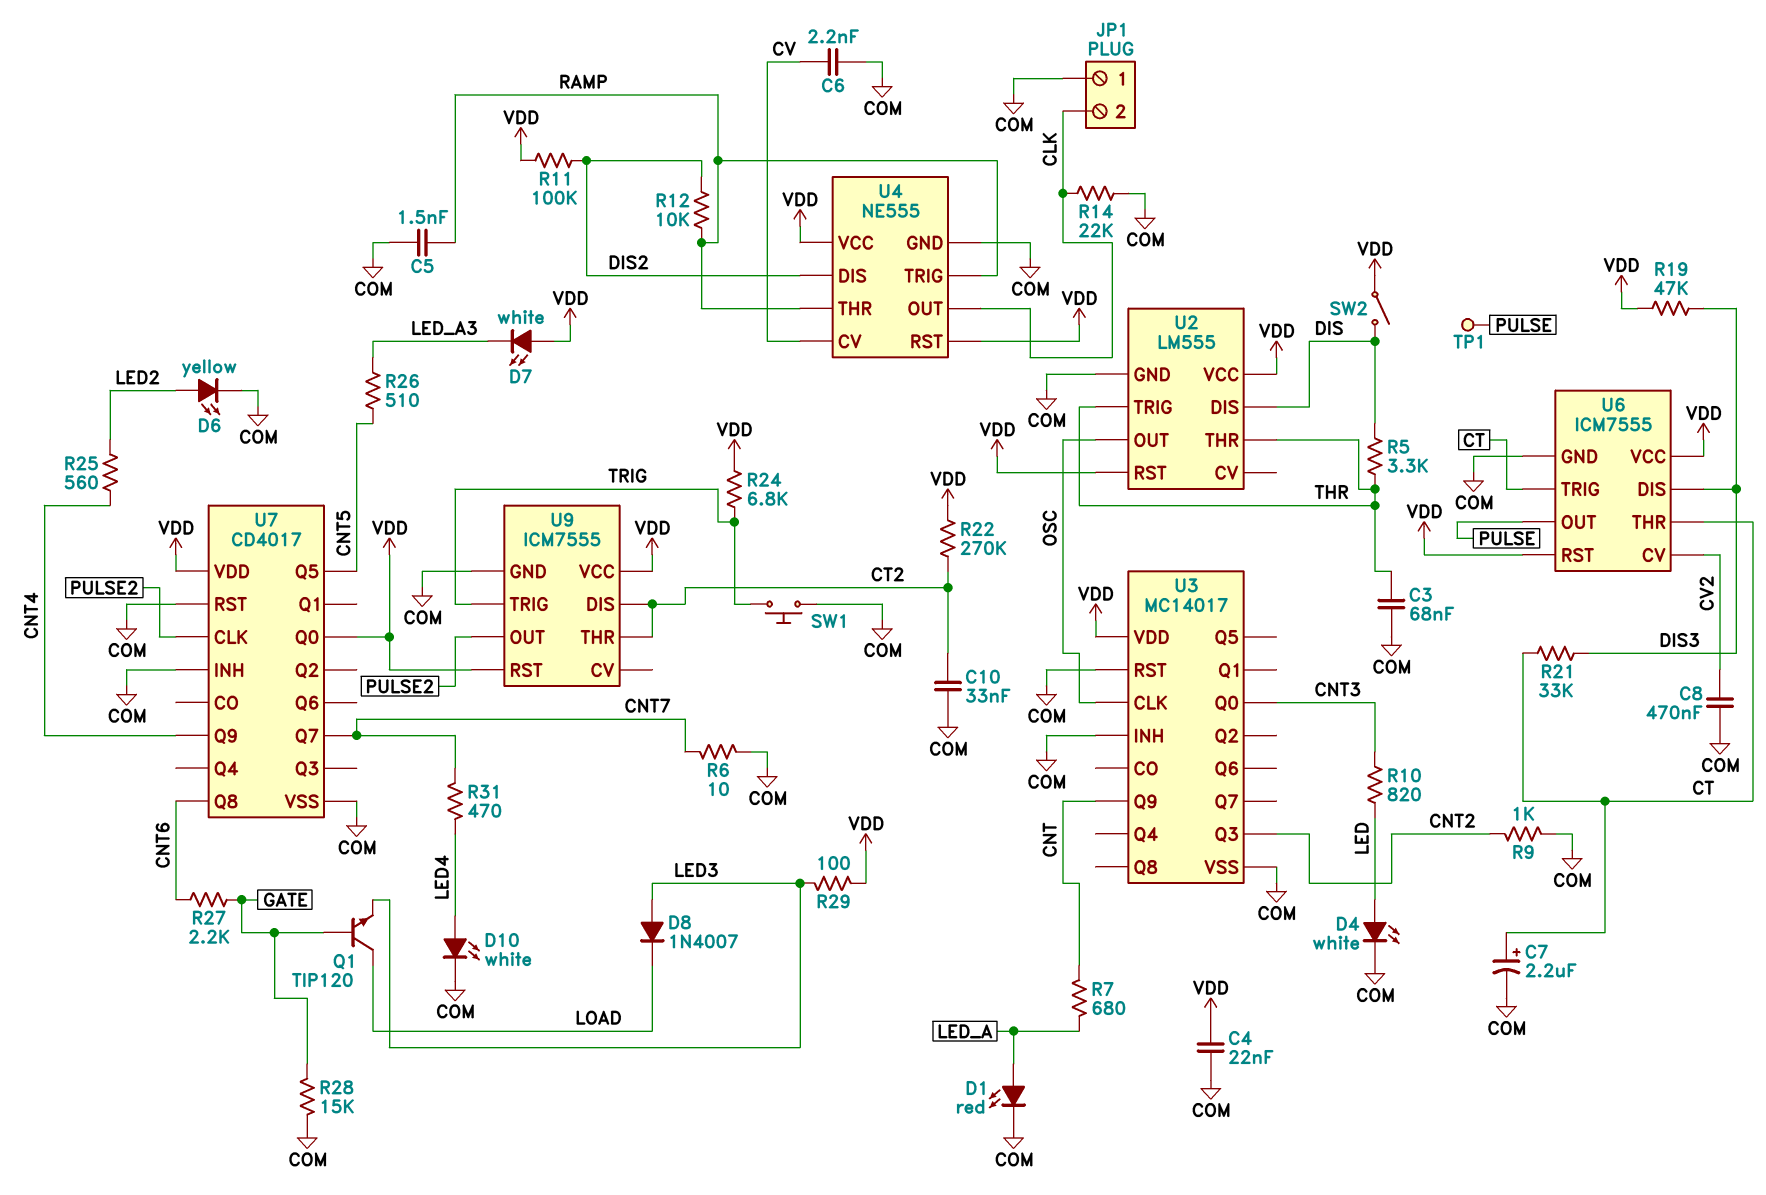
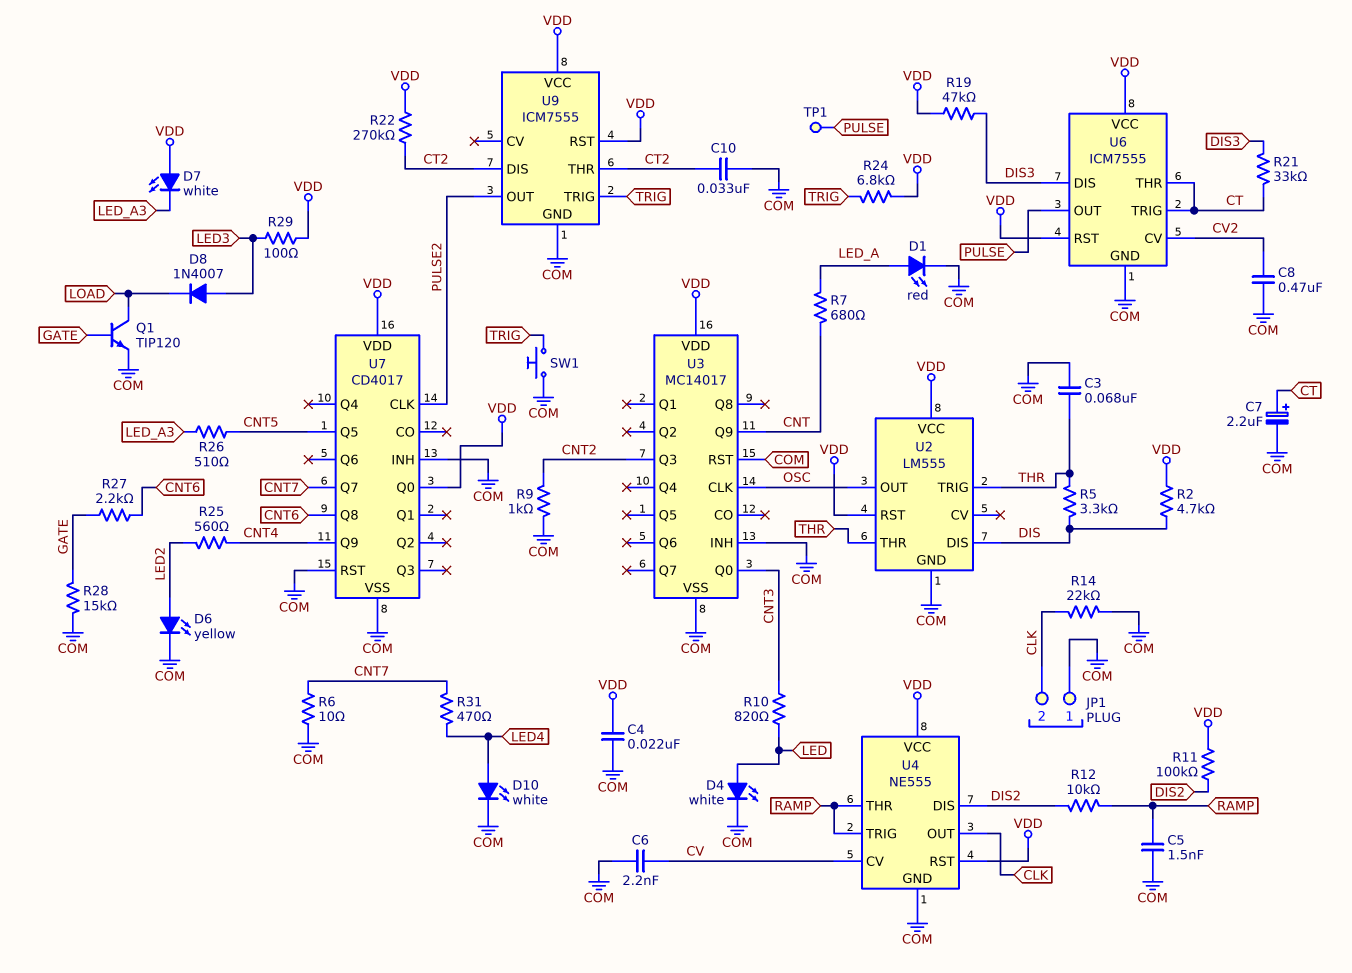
Q1: NPN TIP120 (B GATE, C LOAD, E LED3) -> NPN TIP120 (B GATE, C LOAD, E COM)
R2: none -> 4.7k (DIS, VDD)
SW2: switch (DIS, VDD) -> none

